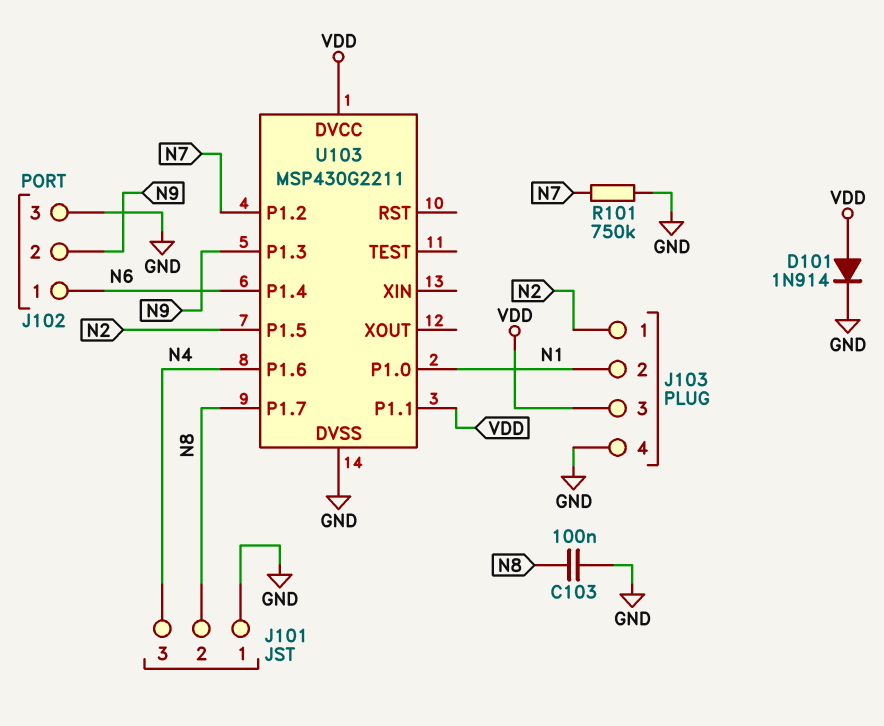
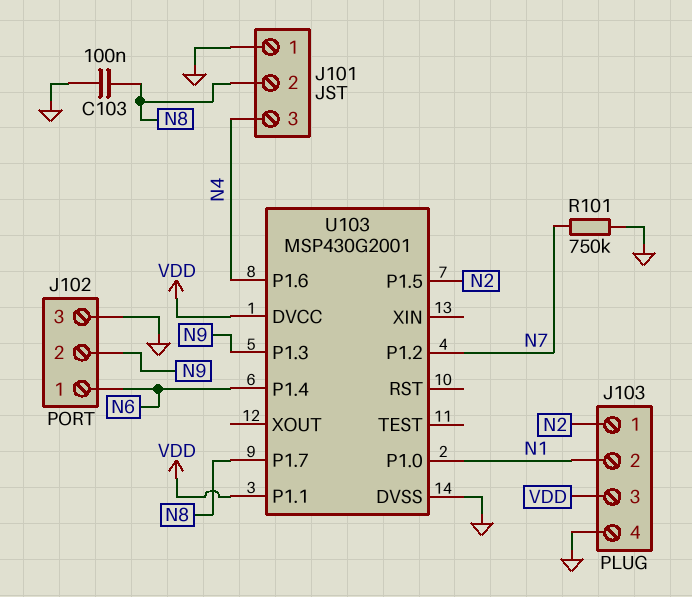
D101: diode 1N914 (A VDD, K GND) -> none
U103: MSP430G2211 -> MSP430G2001

